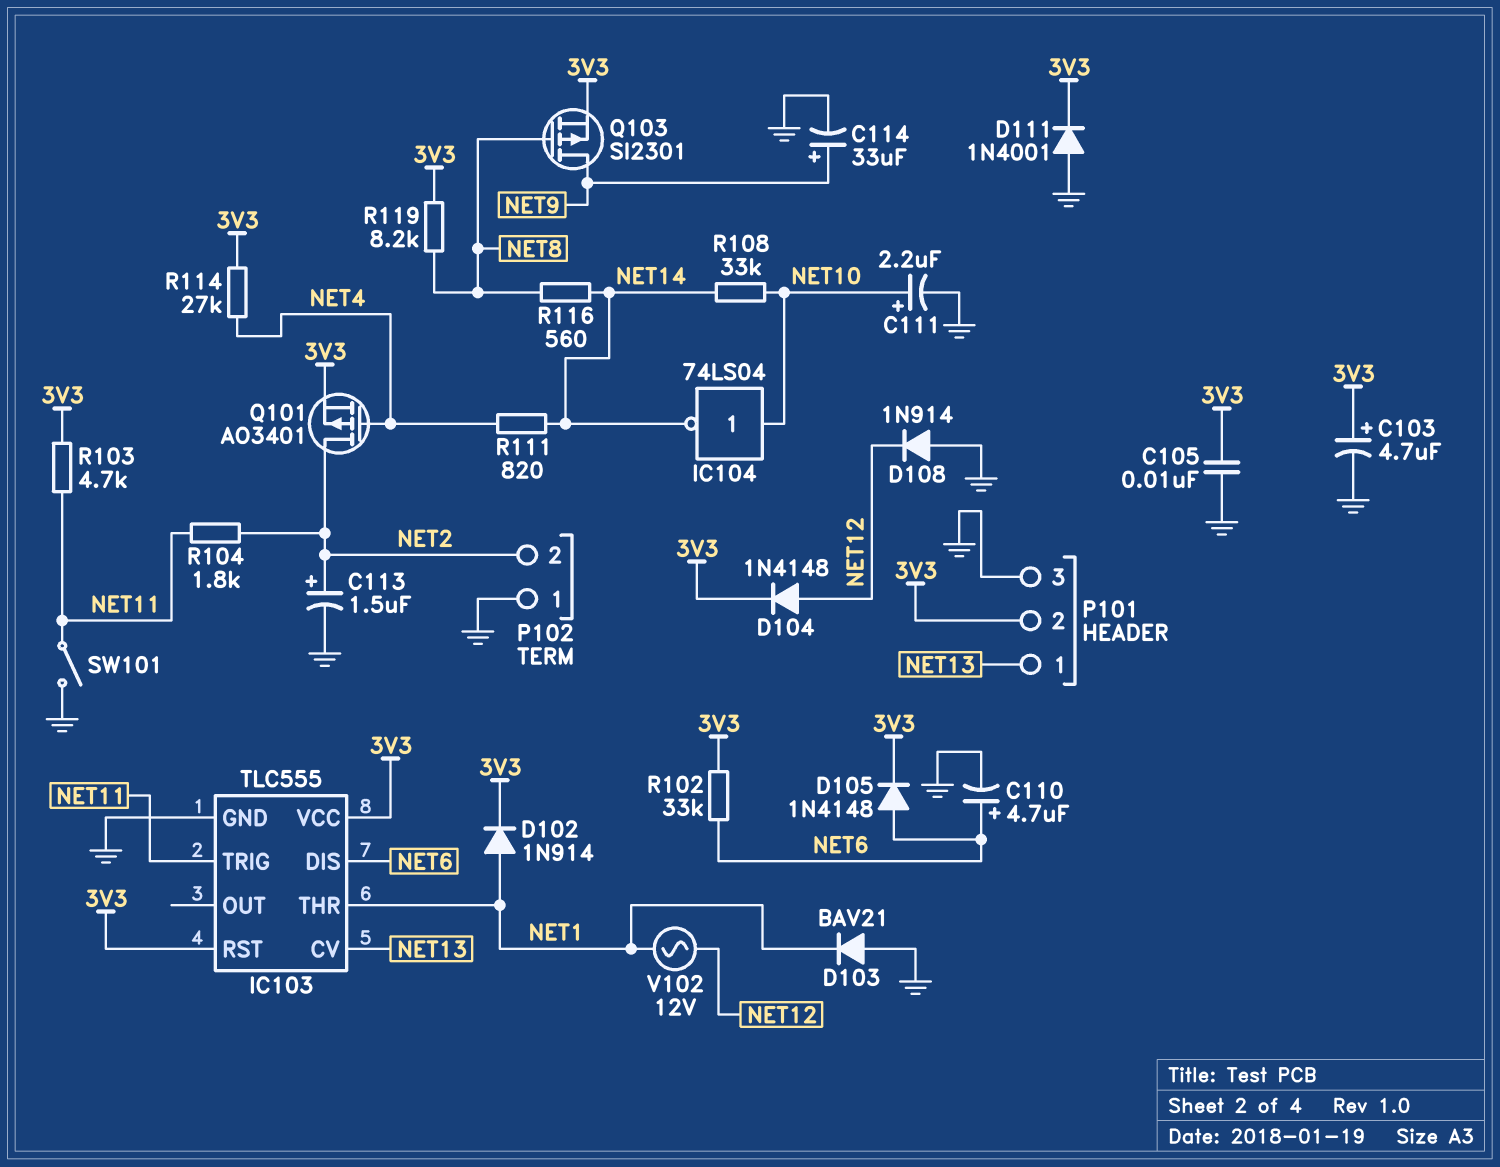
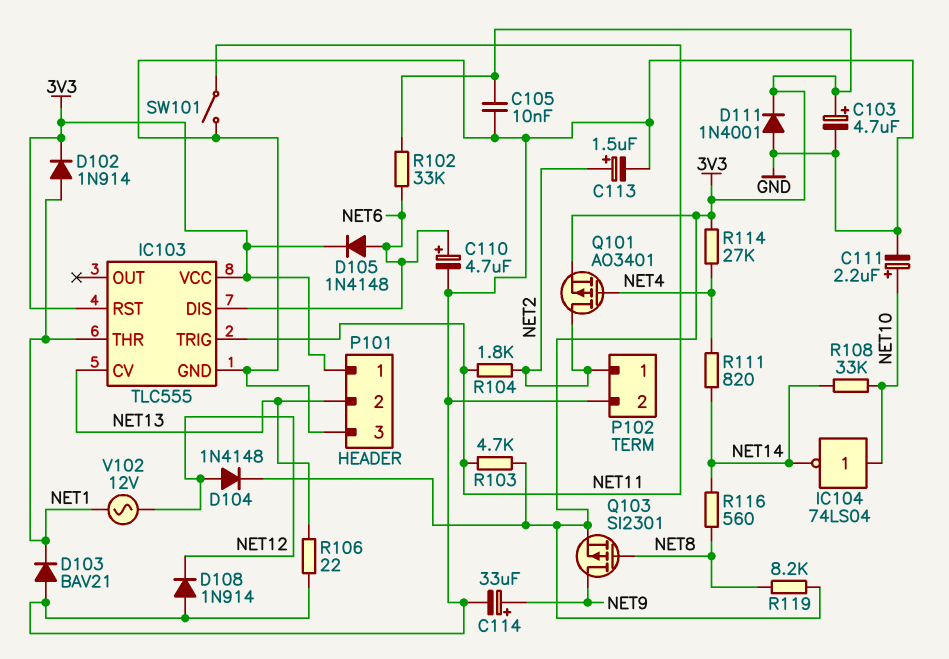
P101 pin 1: NET13 -> 3V3
P101 pin 2: 3V3 -> NET13
P102 pin 1: GND -> NET2
P102 pin 2: NET2 -> GND
R106: none -> 22 (GND, NET13)

